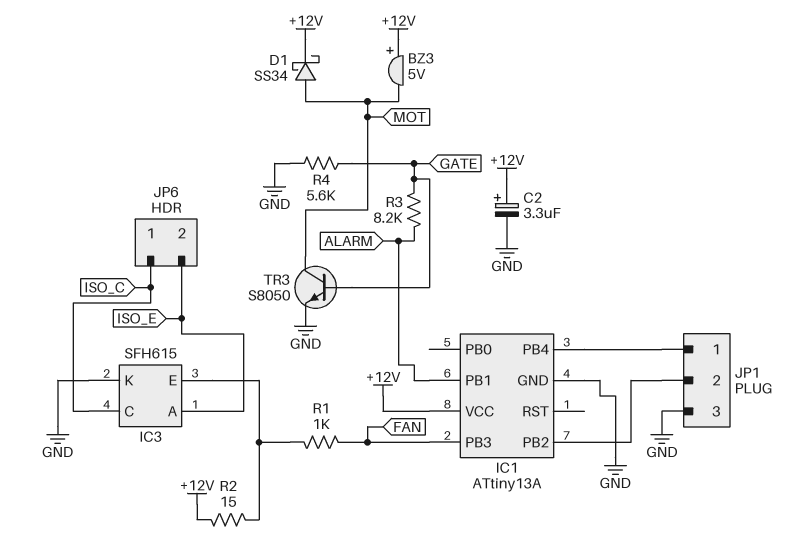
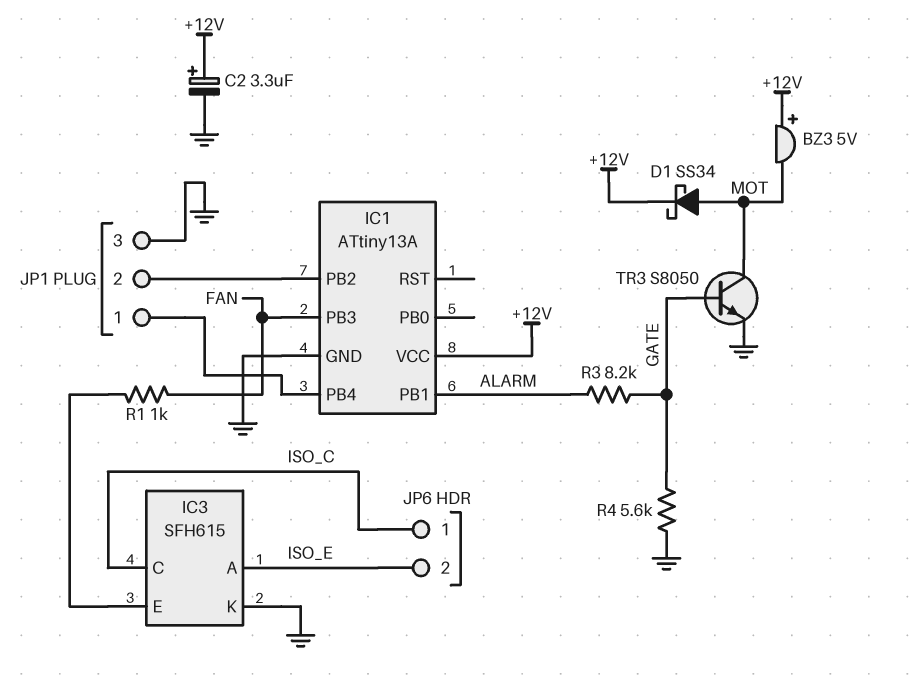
R2: 15 (+12V, IC3/E) -> none

